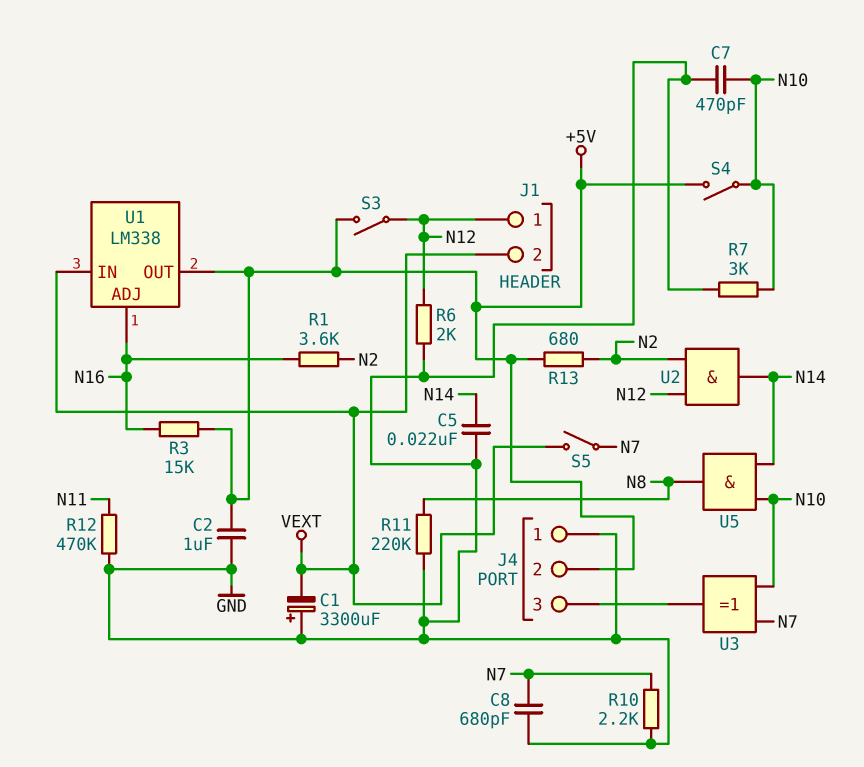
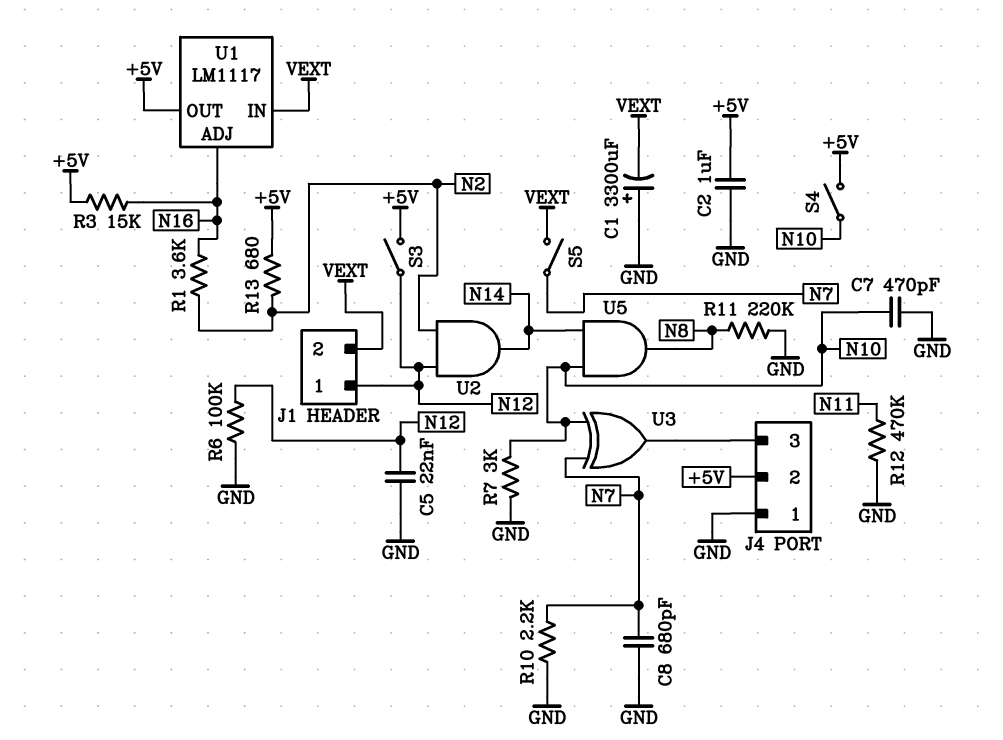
C5: 22nF (GND, N14) -> 22nF (GND, N12)
R6: 2k (GND, N12) -> 100k (GND, N12)
U1: LM338 -> LM1117

